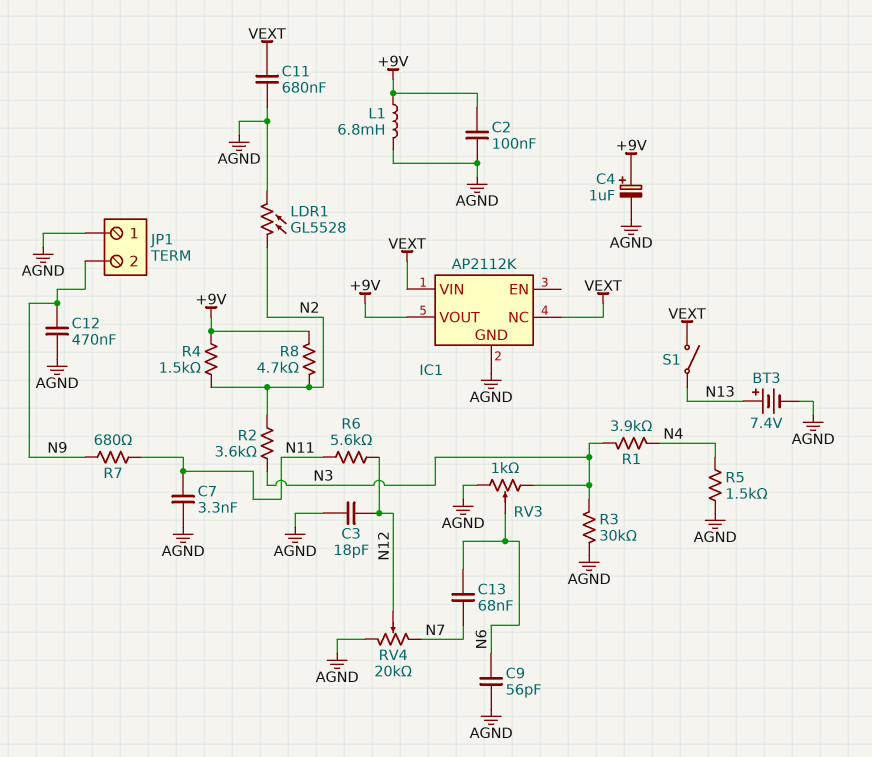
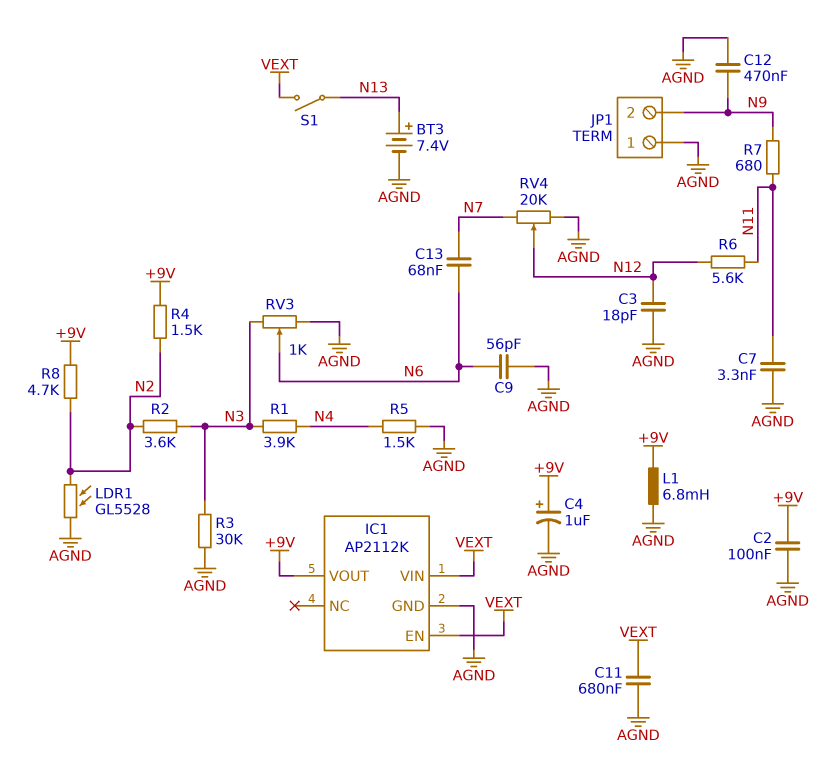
IC1 pin EN: none -> VEXT
IC1 pin NC: VEXT -> none

